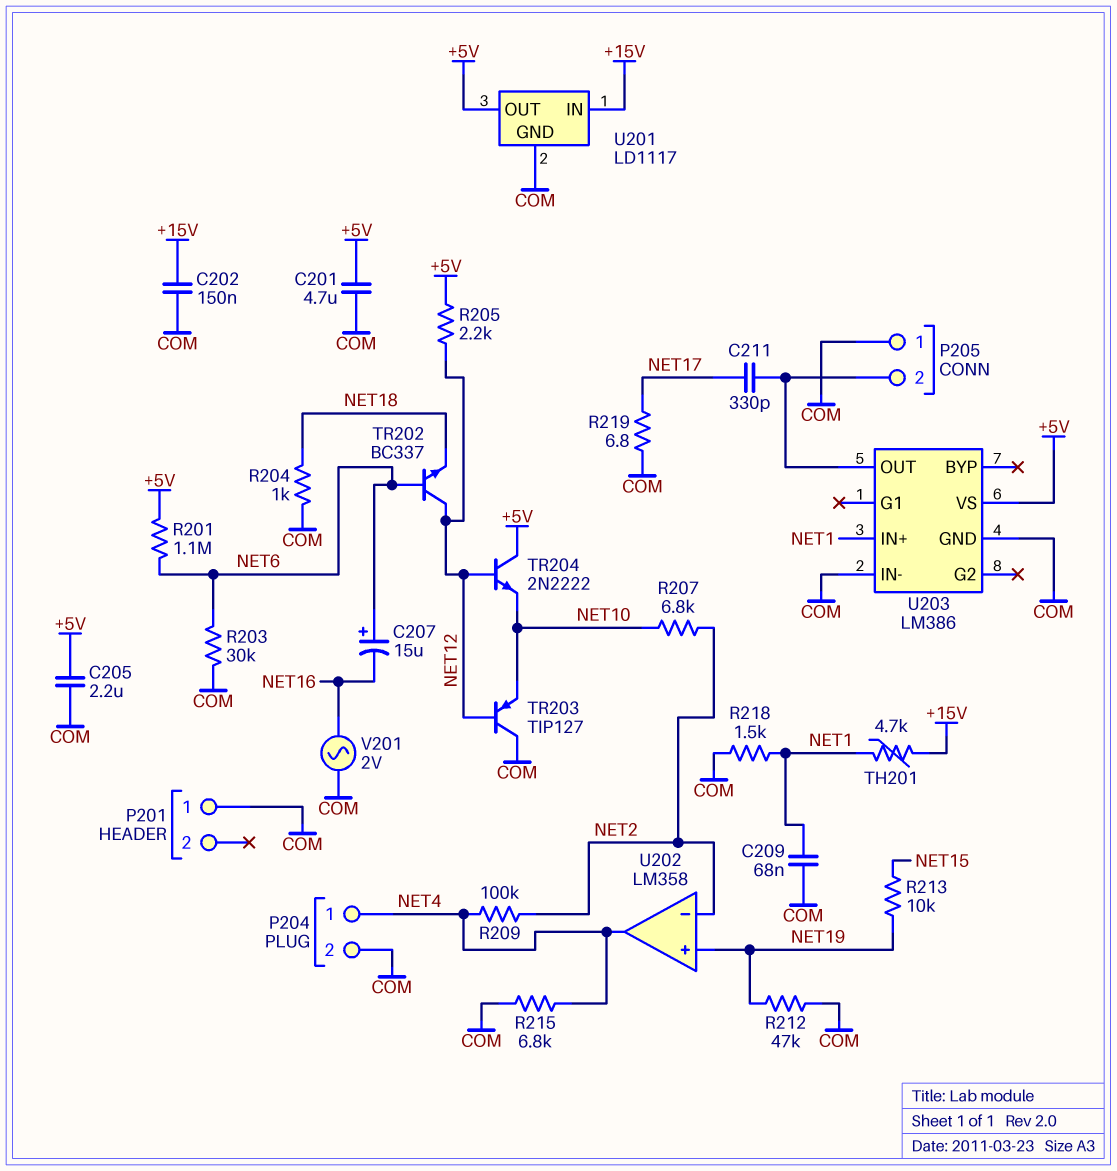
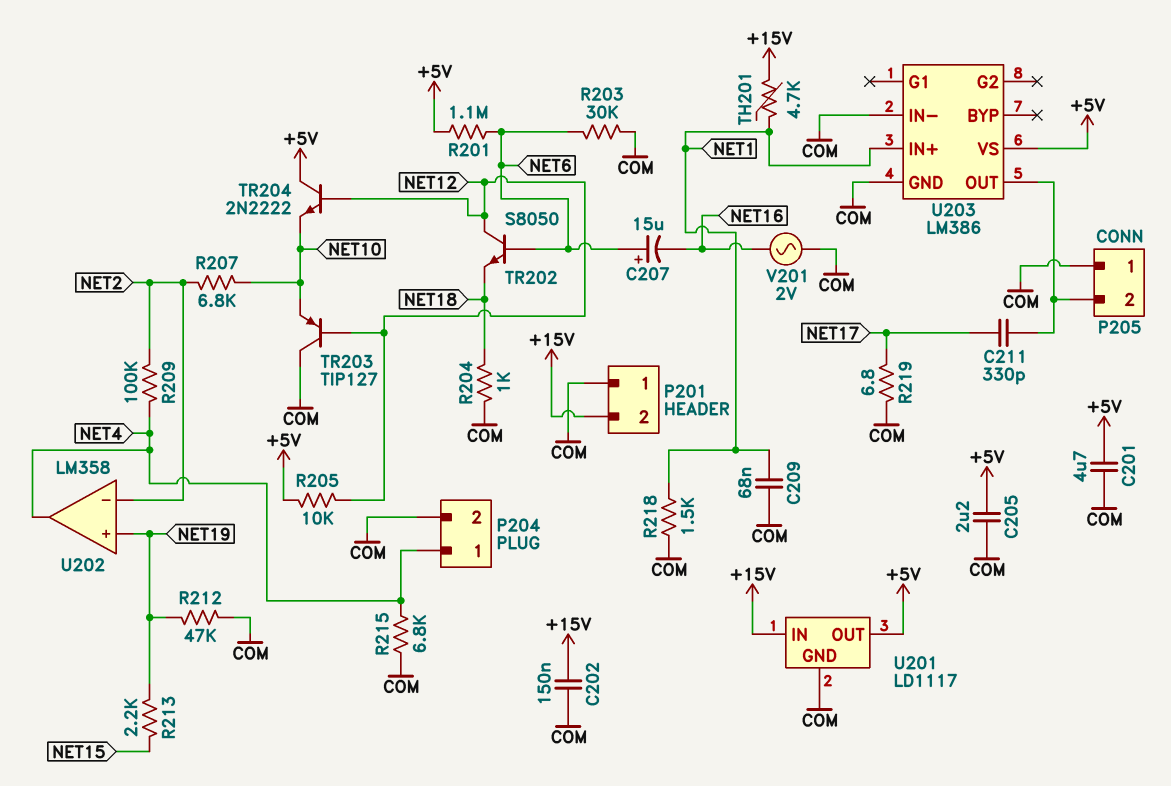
P201 pin 2: none -> +15V
R205: 2.2k (+5V, NET12) -> 10k (+5V, NET12)
R213: 10k (NET15, NET19) -> 2.2k (NET15, NET19)
TR202: NPN BC337 (B NET6, C NET12, E NET18) -> NPN S8050 (B NET6, C NET12, E NET18)

